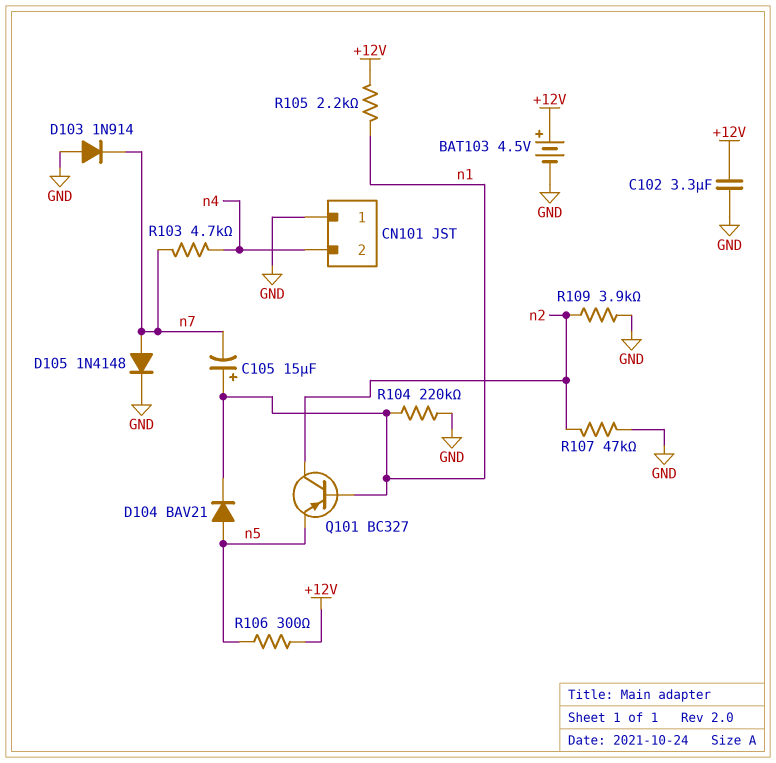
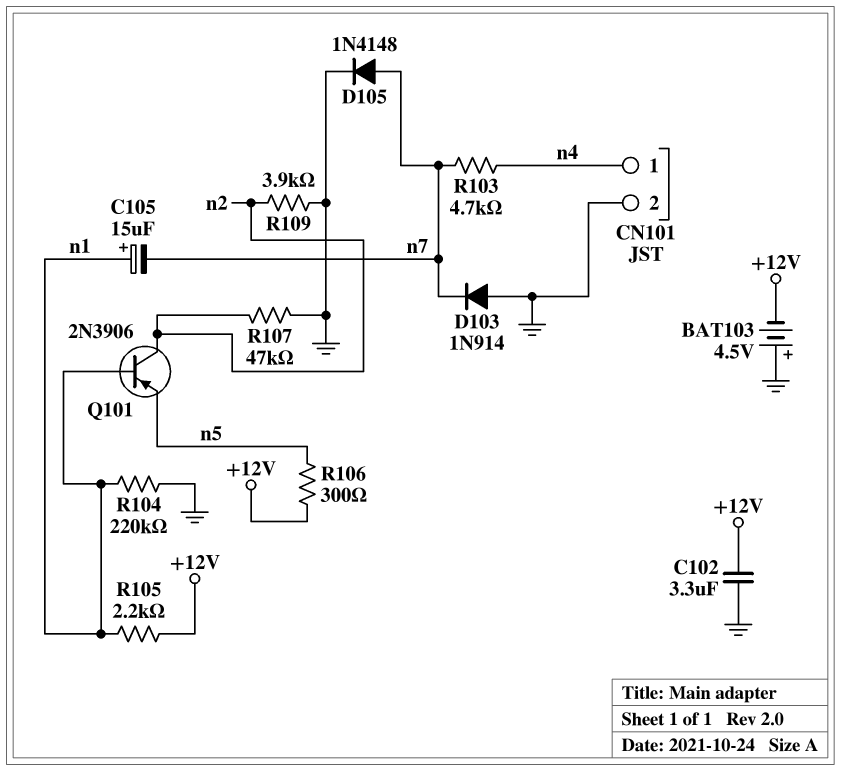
BAT103: 4.5V (plus +12V, minus GND) -> 4.5V (plus GND, minus +12V)
CN101 pin 1: GND -> n4
CN101 pin 2: n4 -> GND
D104: diode BAV21 (A n5, K n1) -> none
Q101: PNP BC327 (B n1, C n2, E n5) -> PNP 2N3906 (B n1, C n2, E n5)

